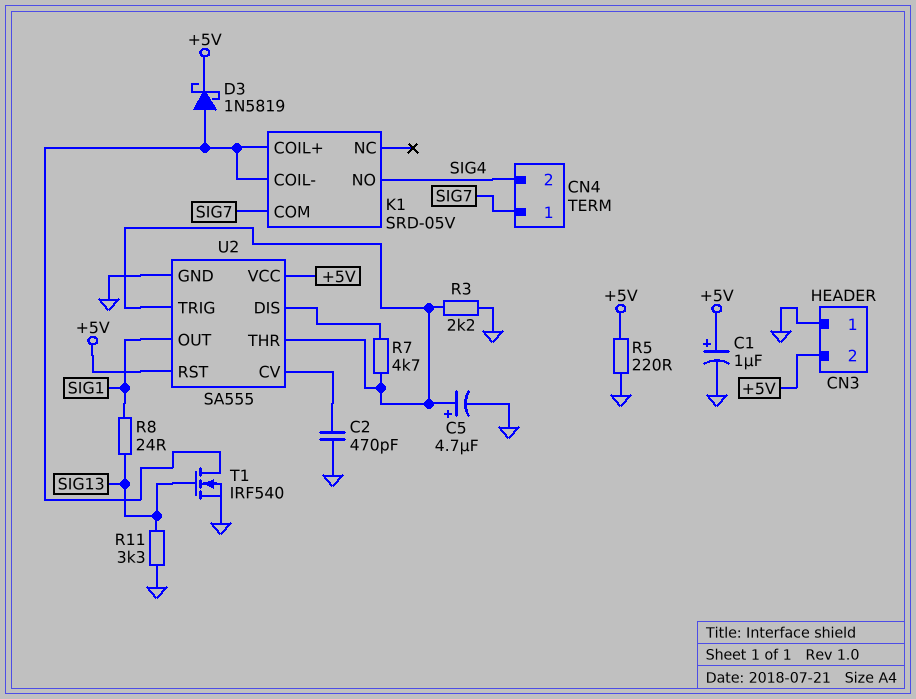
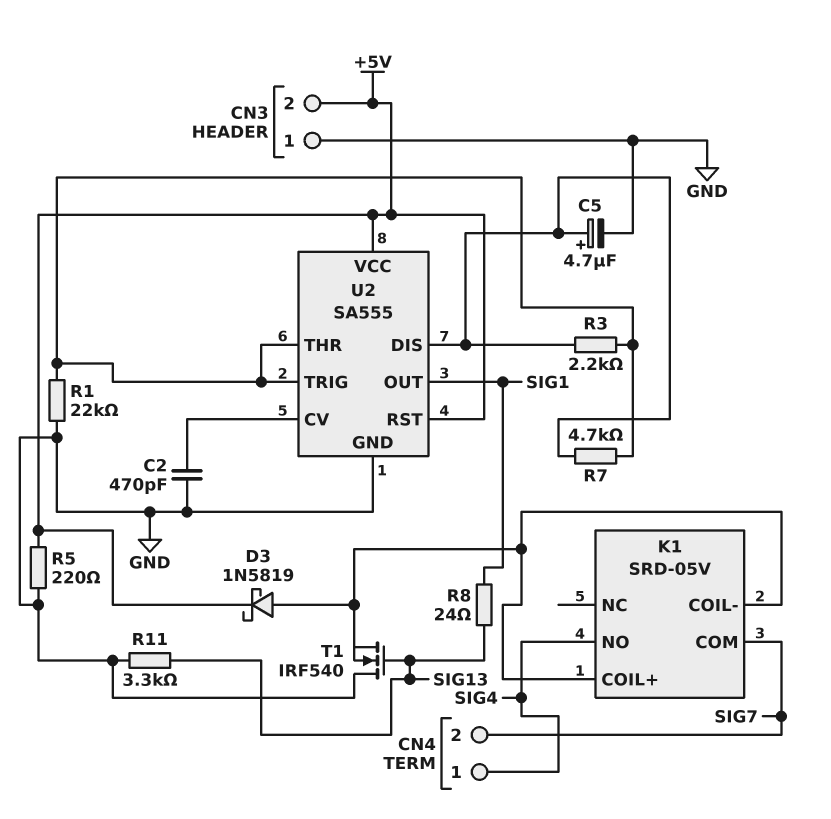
C1: 1uF (plus +5V, minus GND) -> none
C5: 4.7uF (plus U2/THR, minus GND) -> 4.7uF (plus U2/DIS, minus GND)
CN4 pin 1: SIG7 -> SIG4
CN4 pin 2: SIG4 -> SIG7
R1: none -> 22k (GND, U2/THR)
R3: 2.2k (GND, U2/THR) -> 2.2k (U2/DIS, U2/THR)
T1: NMOS IRF540 (G SIG13, D K1/COIL+, S GND) -> NMOS IRF540 (G SIG13, D GND, S K1/COIL+)

